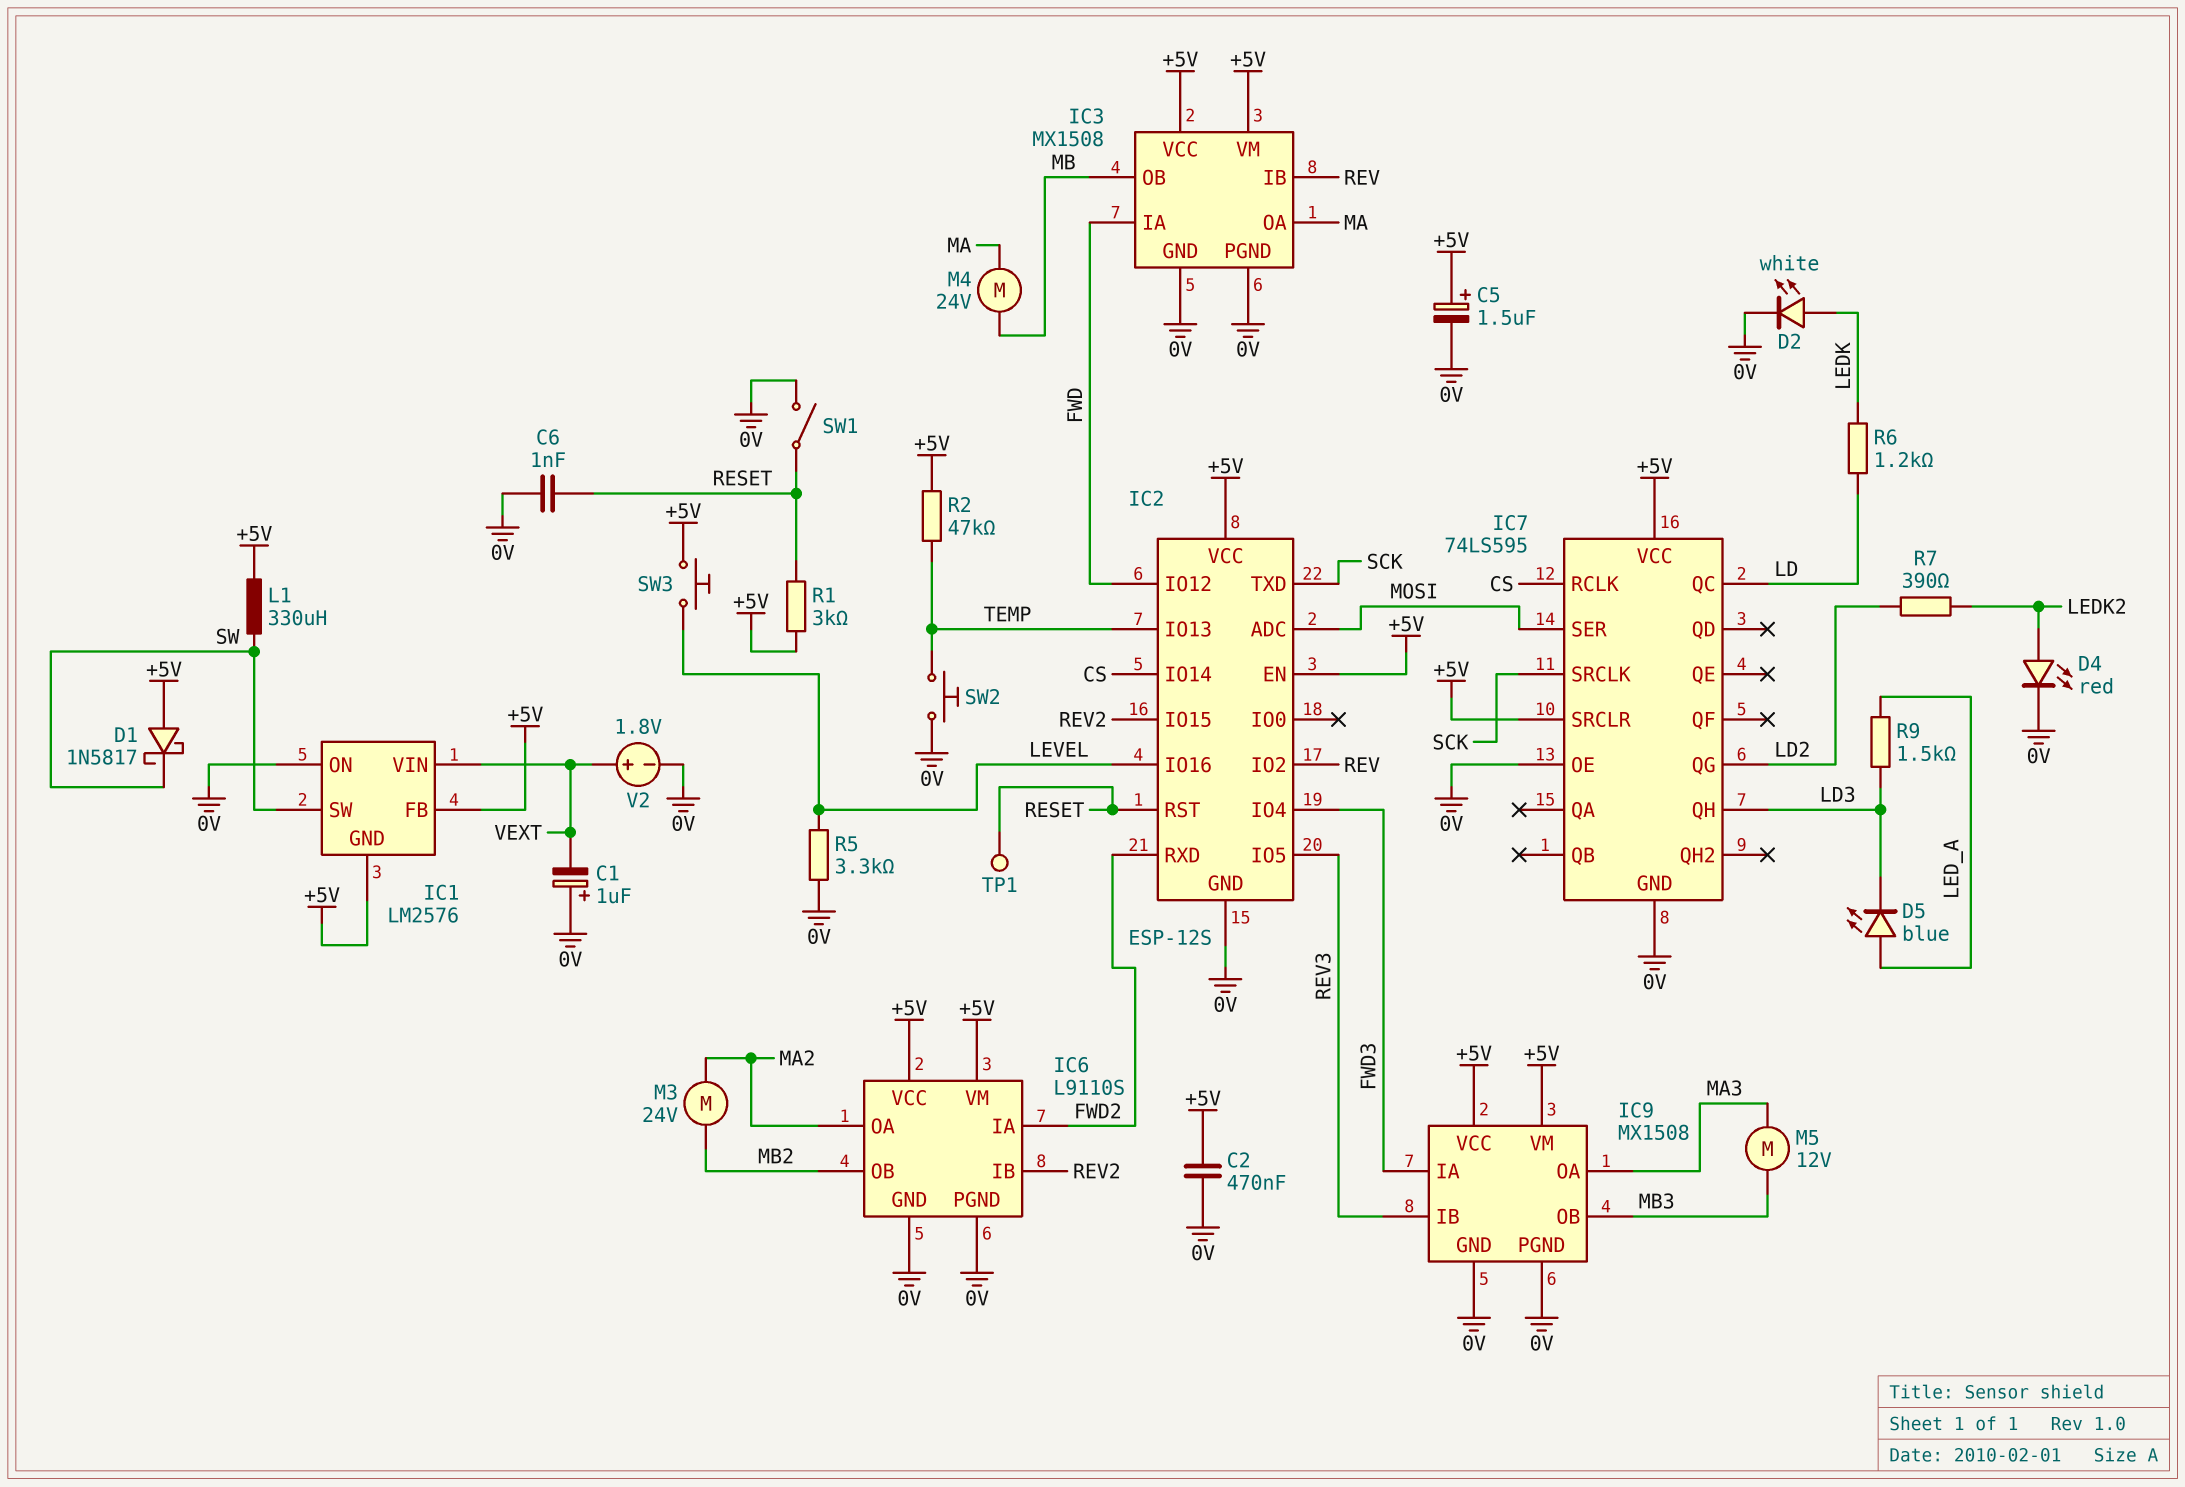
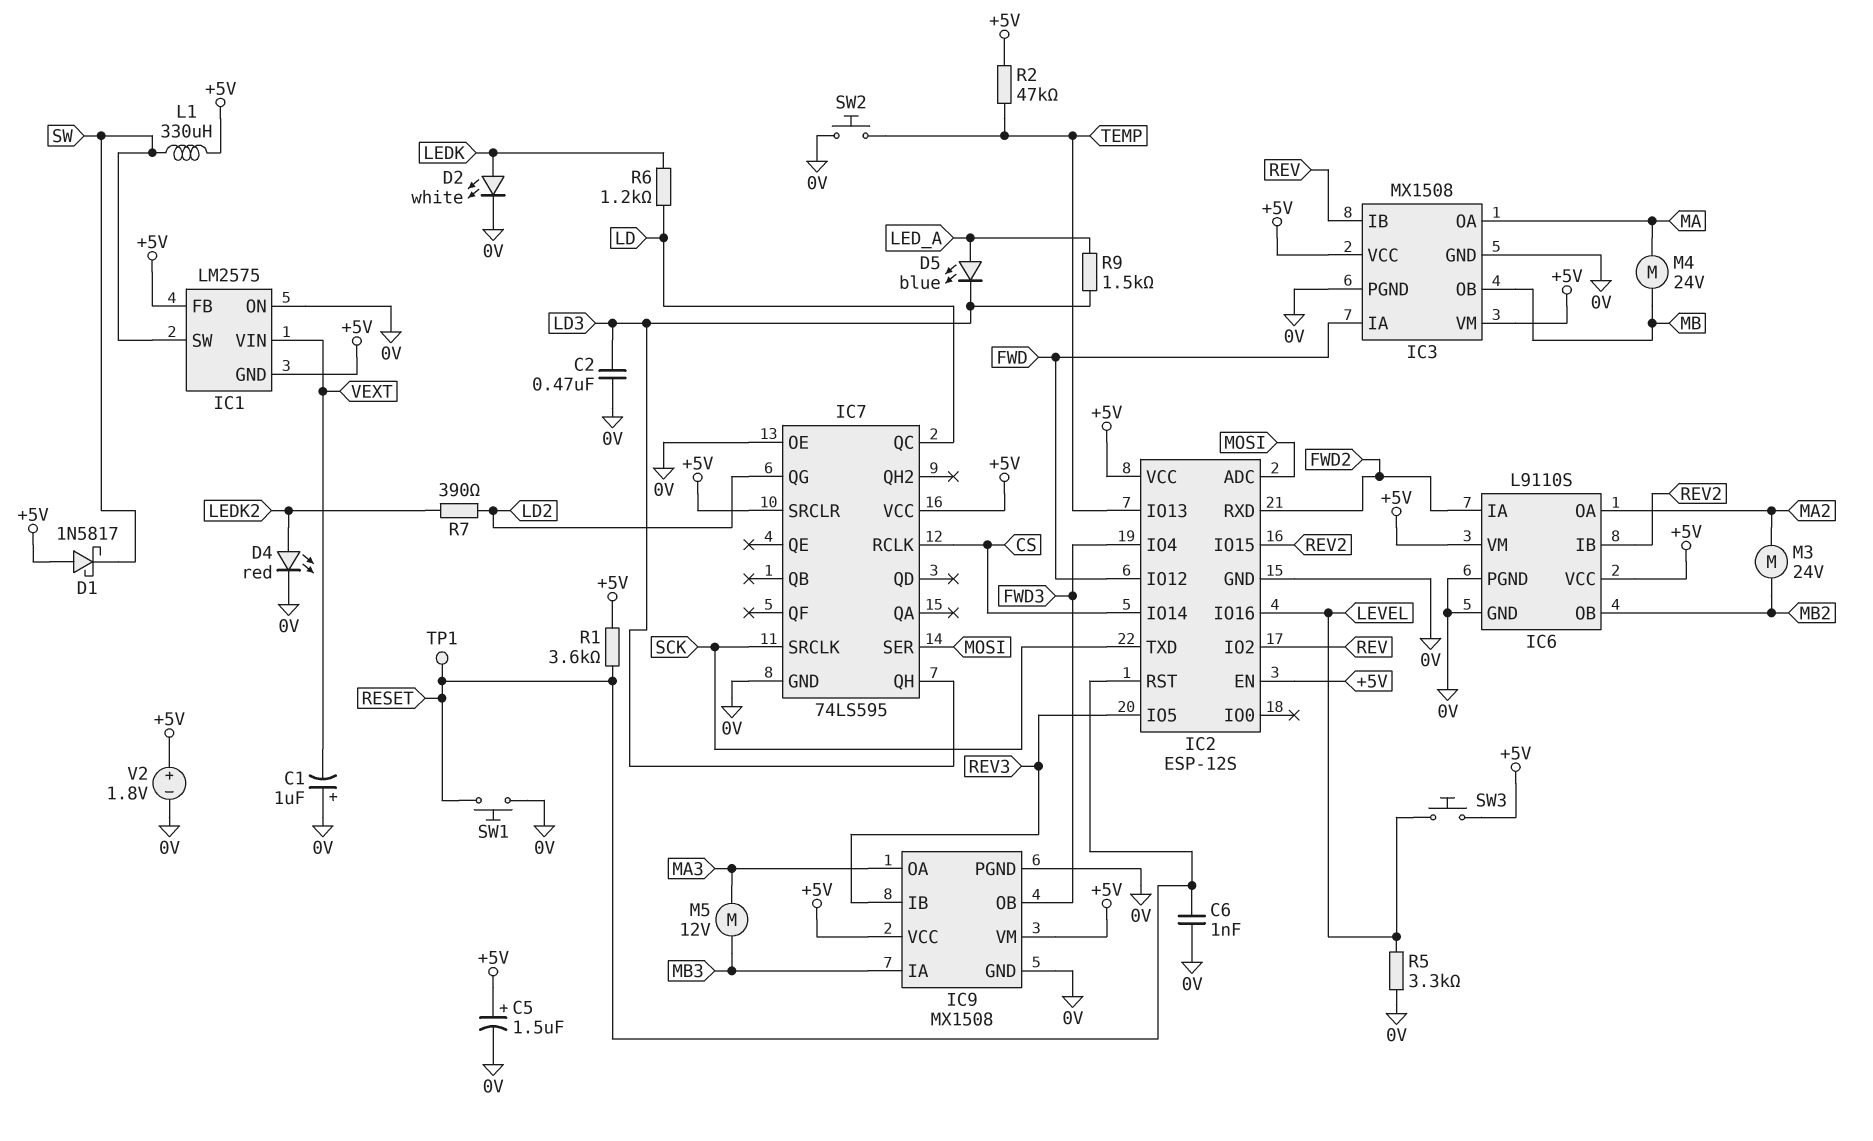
C2: 470nF (+5V, 0V) -> 470nF (0V, LD3)
IC1: LM2576 -> LM2575
IC9 pin IA: FWD3 -> MB3
IC9 pin OB: MB3 -> FWD3
R1: 3k (+5V, RESET) -> 3.6k (+5V, RESET)
SW1: switch (0V, RESET) -> button (0V, RESET)
V2: 1.8V (plus VEXT, minus 0V) -> 1.8V (plus +5V, minus 0V)

